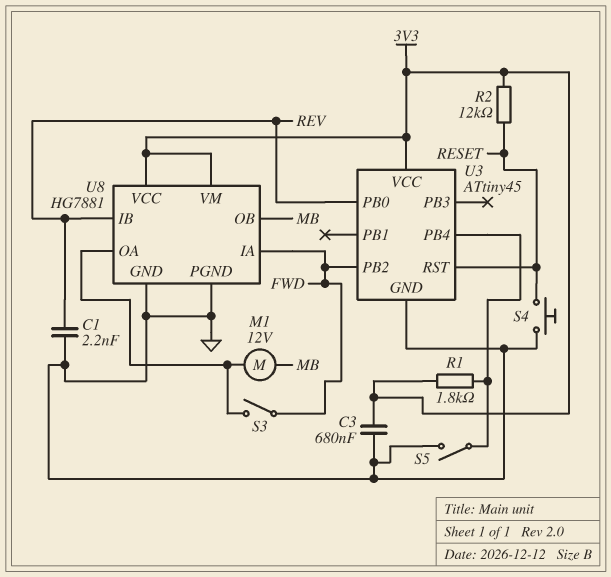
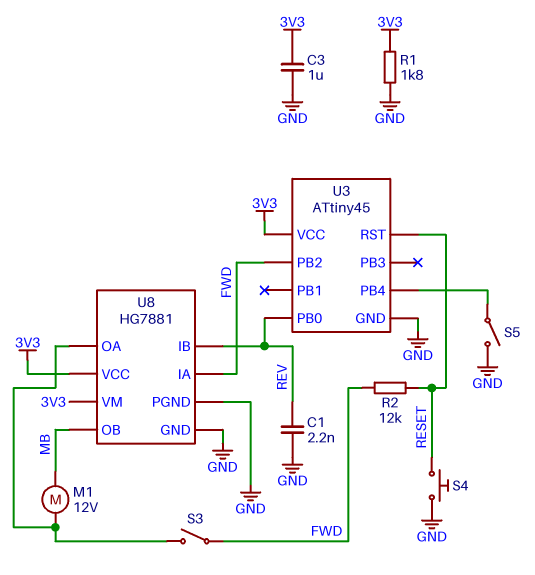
C3: 680nF (3V3, GND) -> 1uF (3V3, GND)
R1: 1.8k (3V3, U3/PB4) -> 1.8k (3V3, GND)
R2: 12k (3V3, RESET) -> 12k (FWD, RESET)

